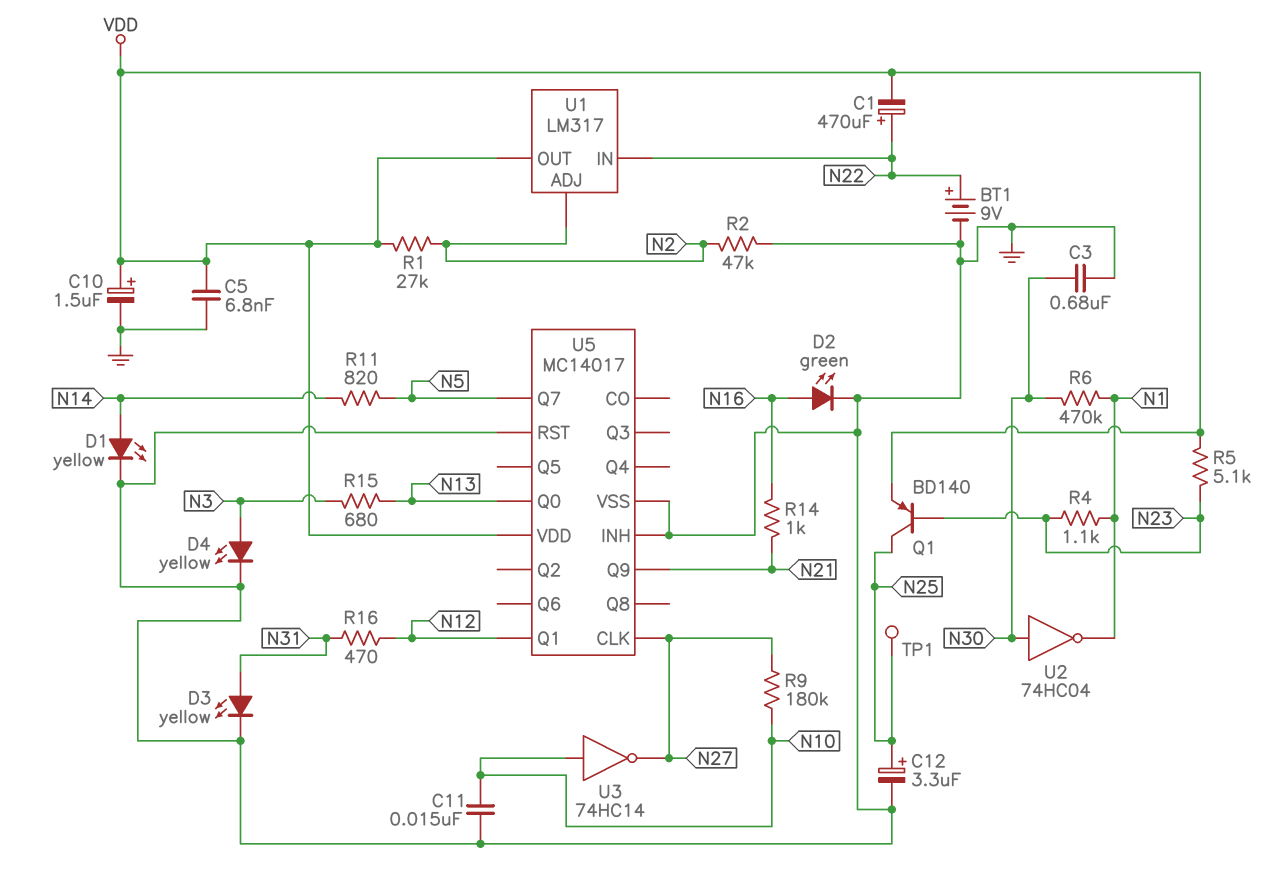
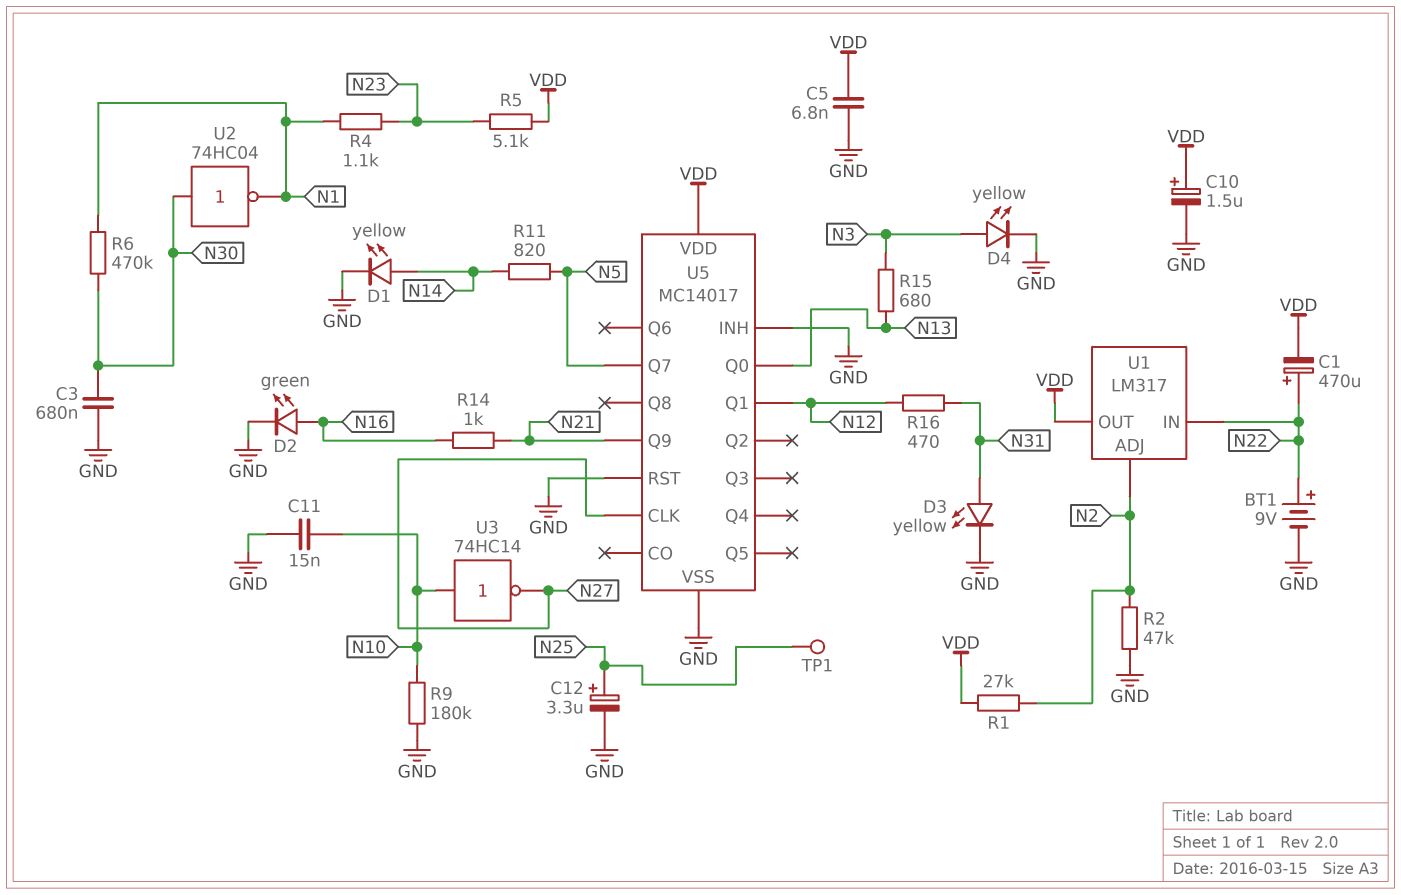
Q1: PNP BD140 (B N23, C N25, E VDD) -> none
R9: 180k (N10, N27) -> 180k (GND, N10)

